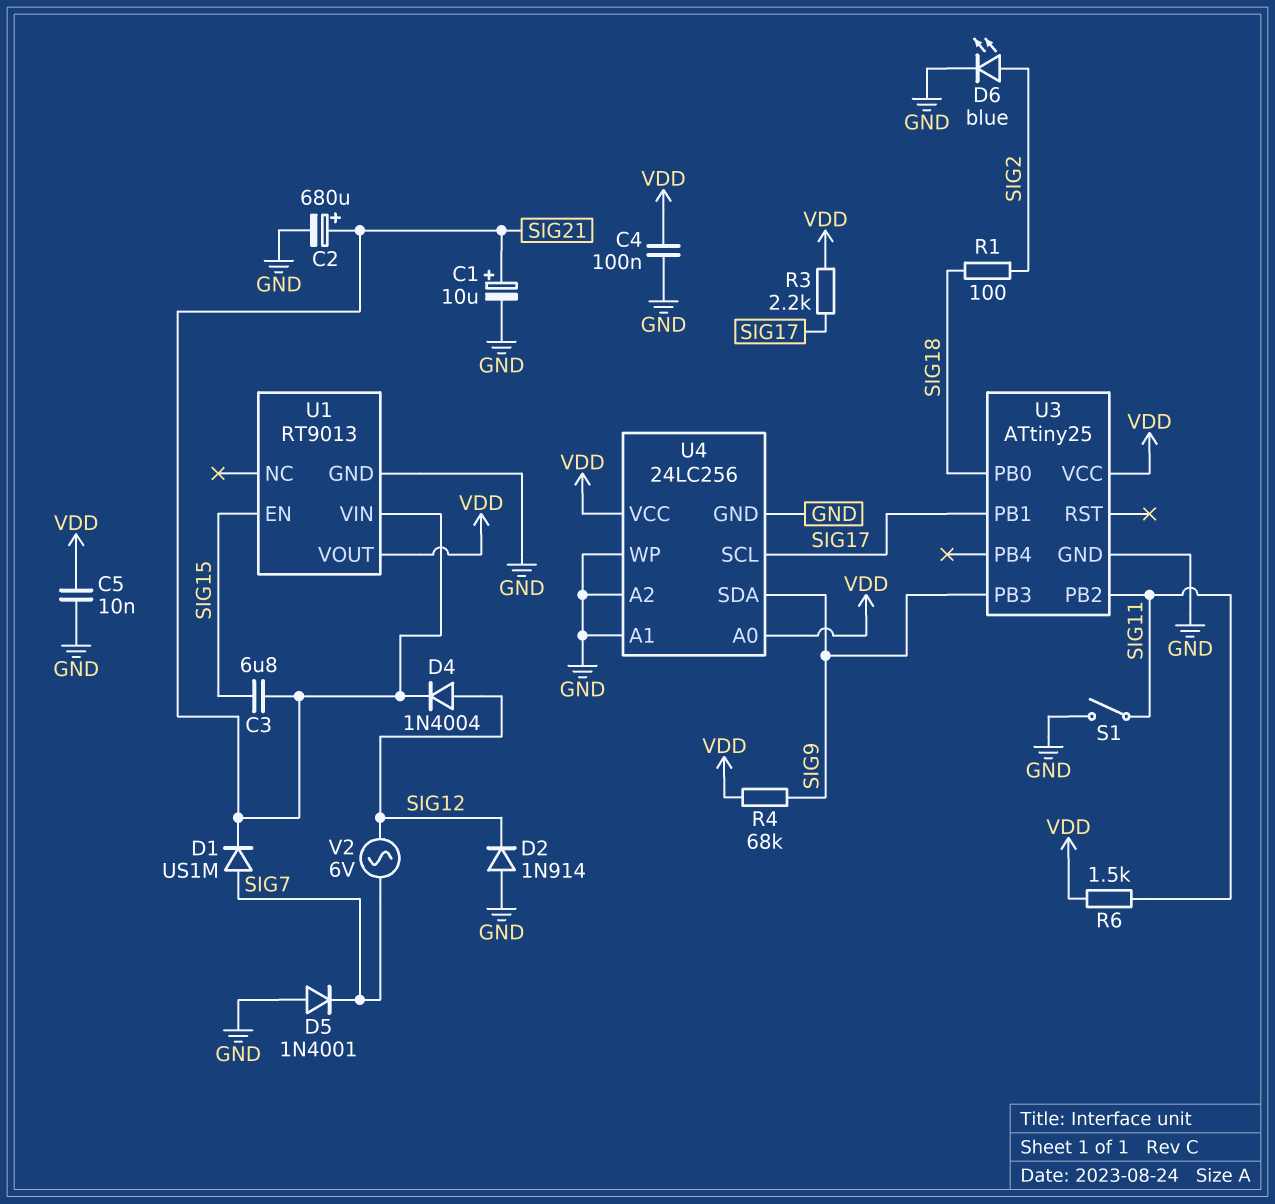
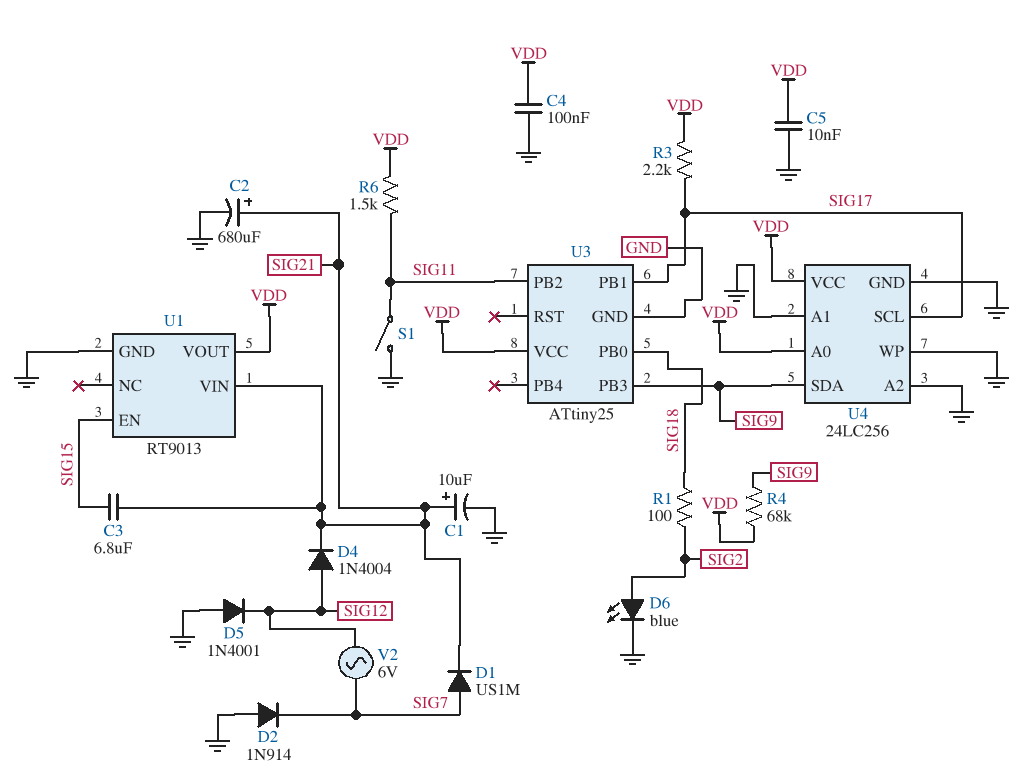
D2: diode 1N914 (A GND, K SIG12) -> diode 1N914 (A GND, K SIG7)
D5: diode 1N4001 (A GND, K SIG7) -> diode 1N4001 (A GND, K SIG12)

